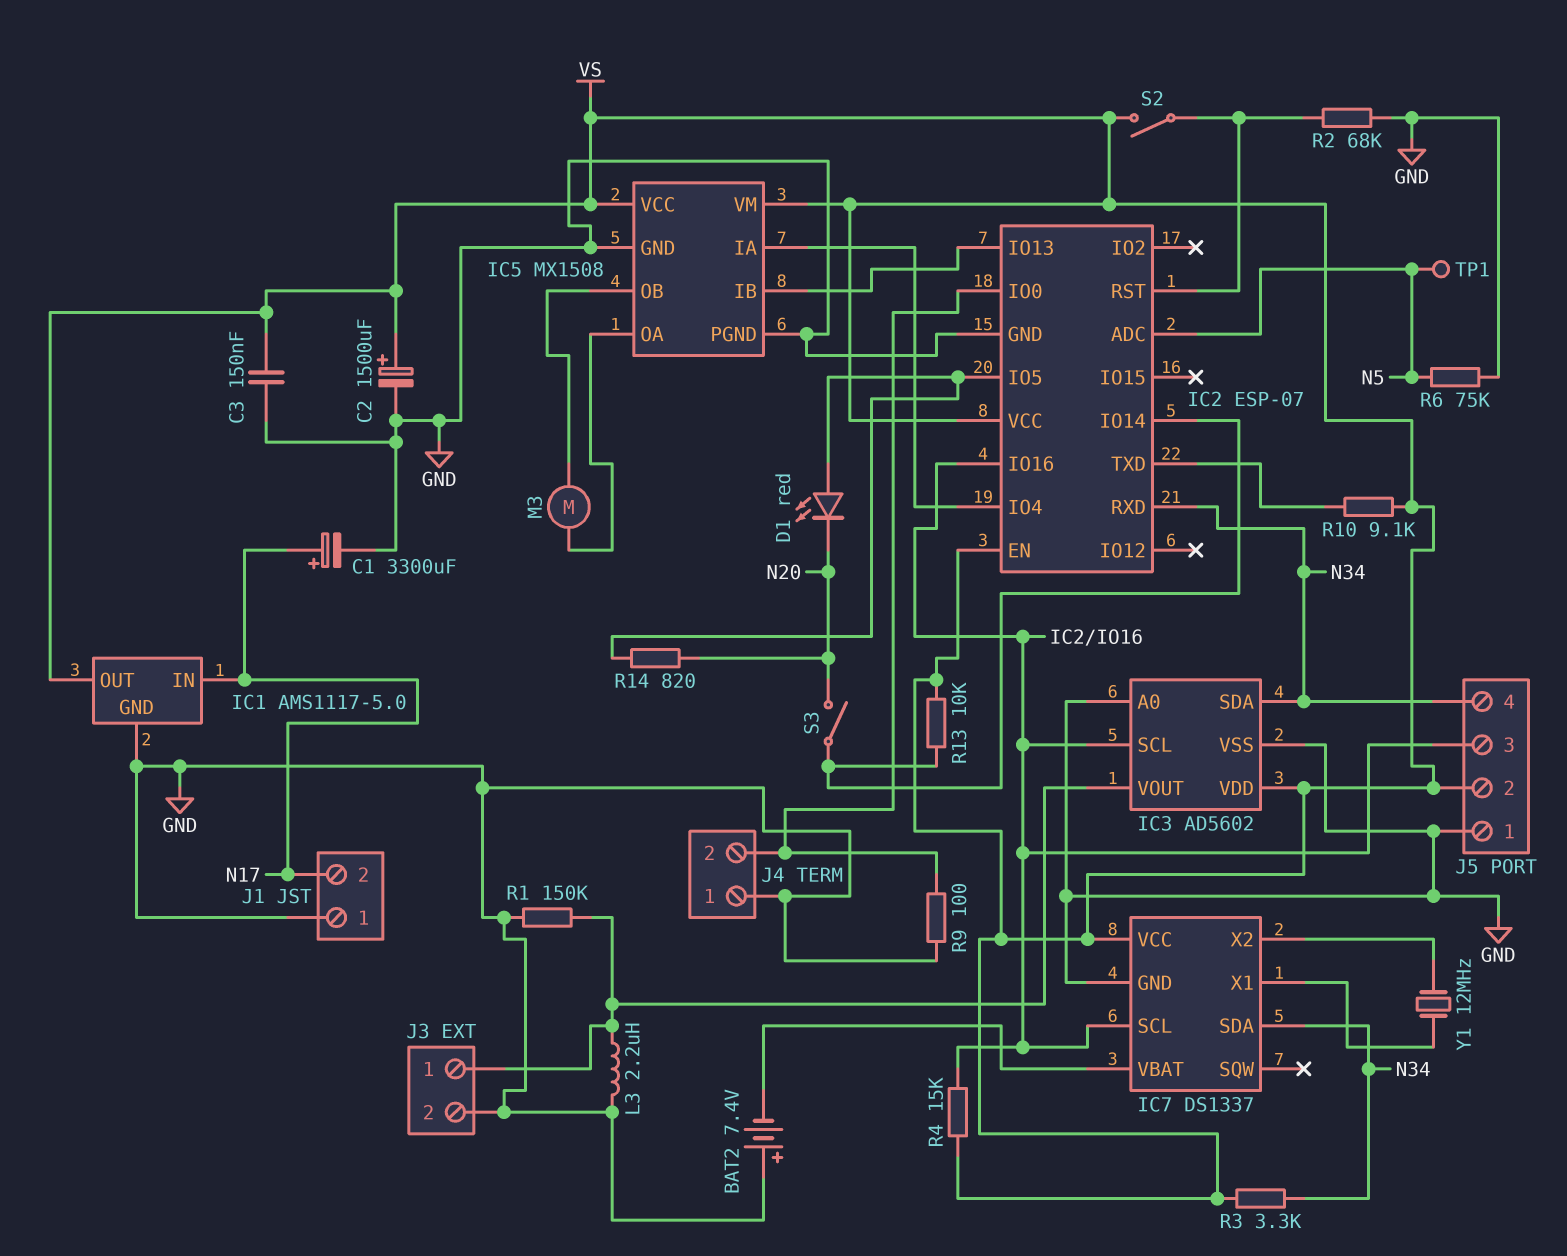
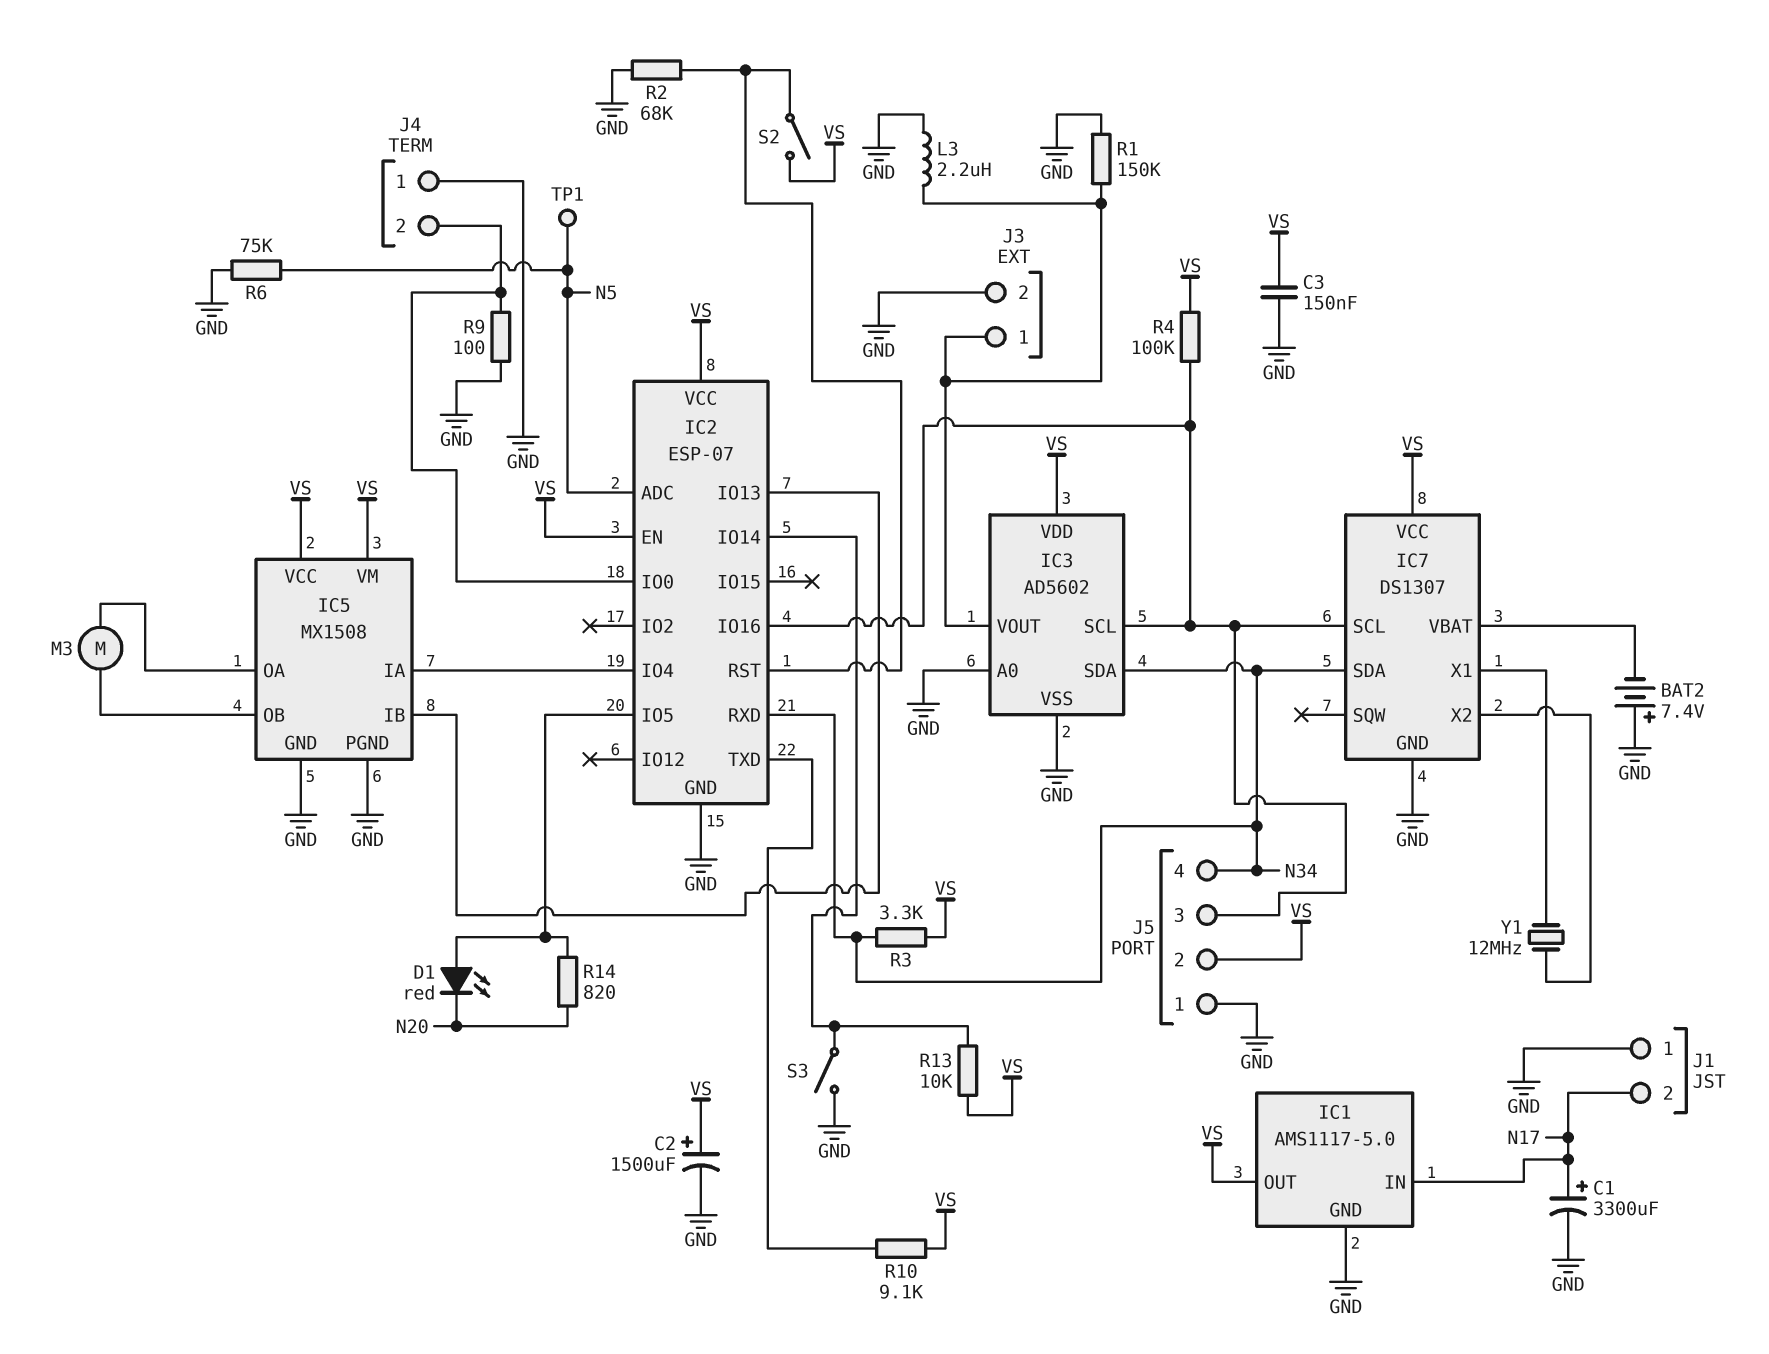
IC7: DS1337 -> DS1307
R4: 15k (IC2/IO16, VS) -> 100k (IC2/IO16, VS)
S3: switch (IC2/IO14, N20) -> switch (GND, IC2/IO14)

